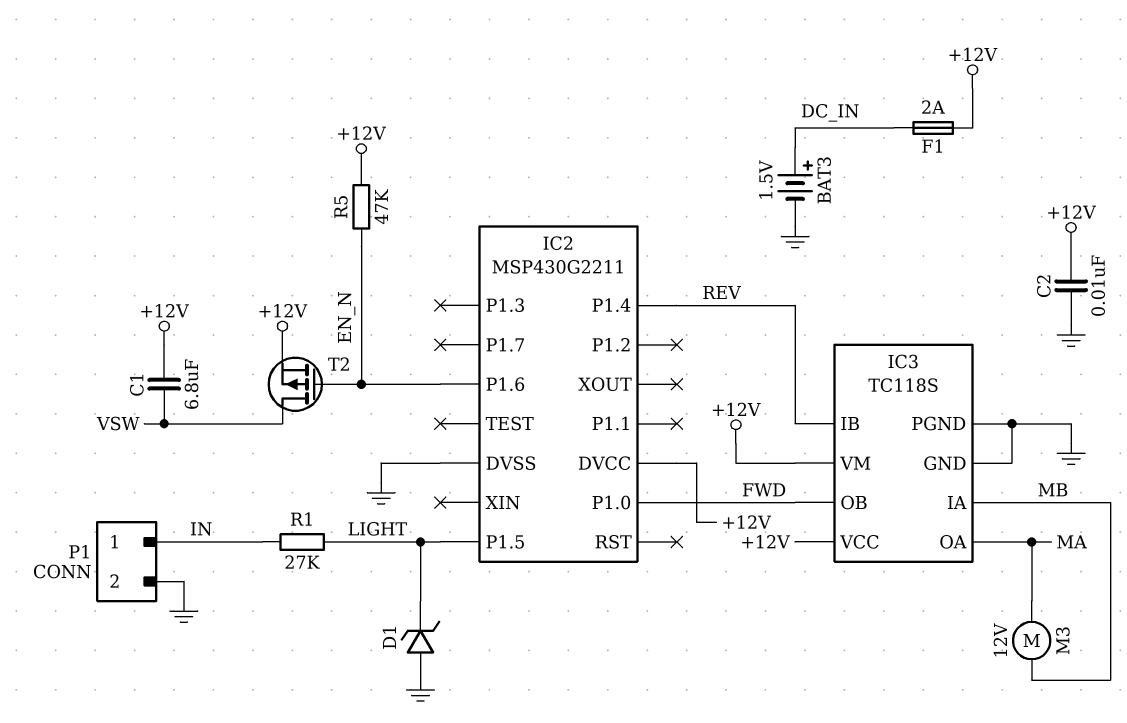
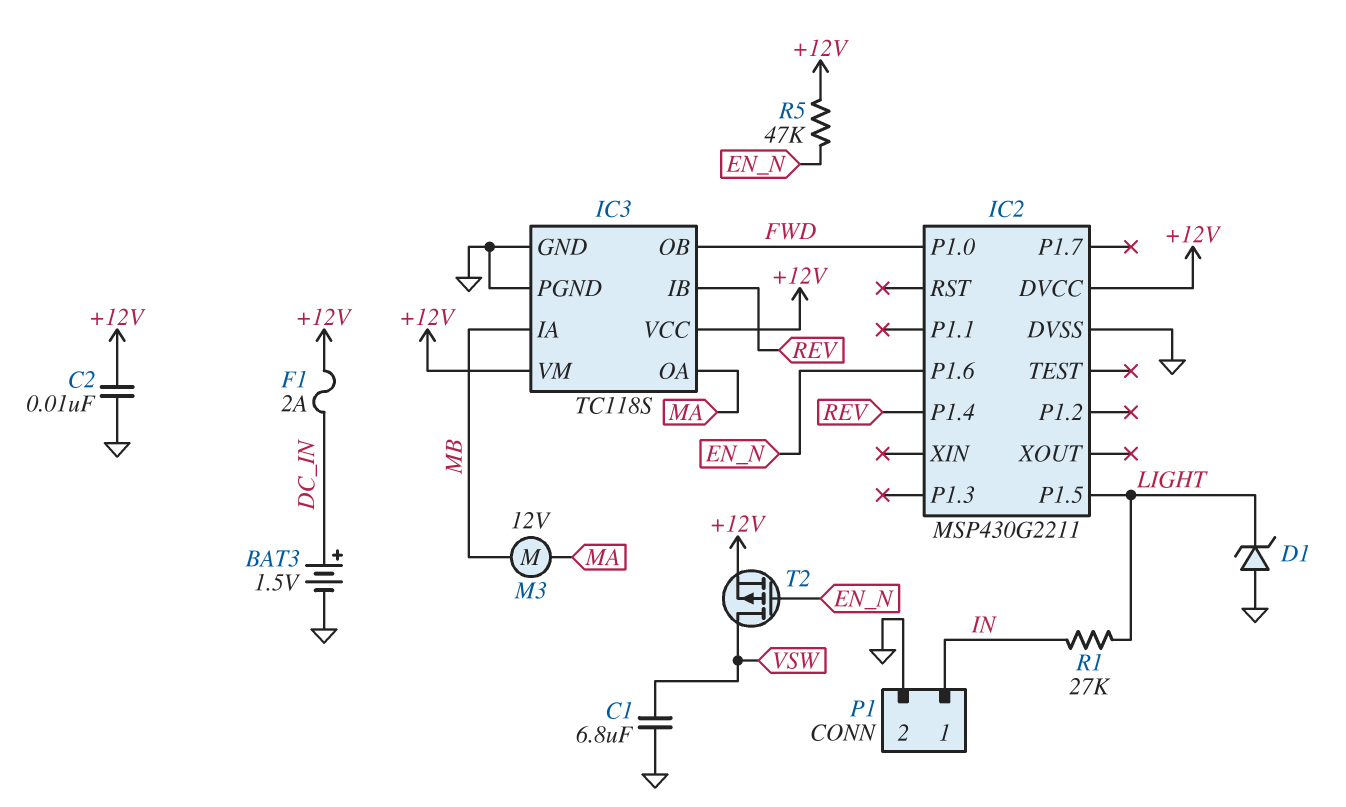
C1: 6.8uF (+12V, VSW) -> 6.8uF (GND, VSW)

